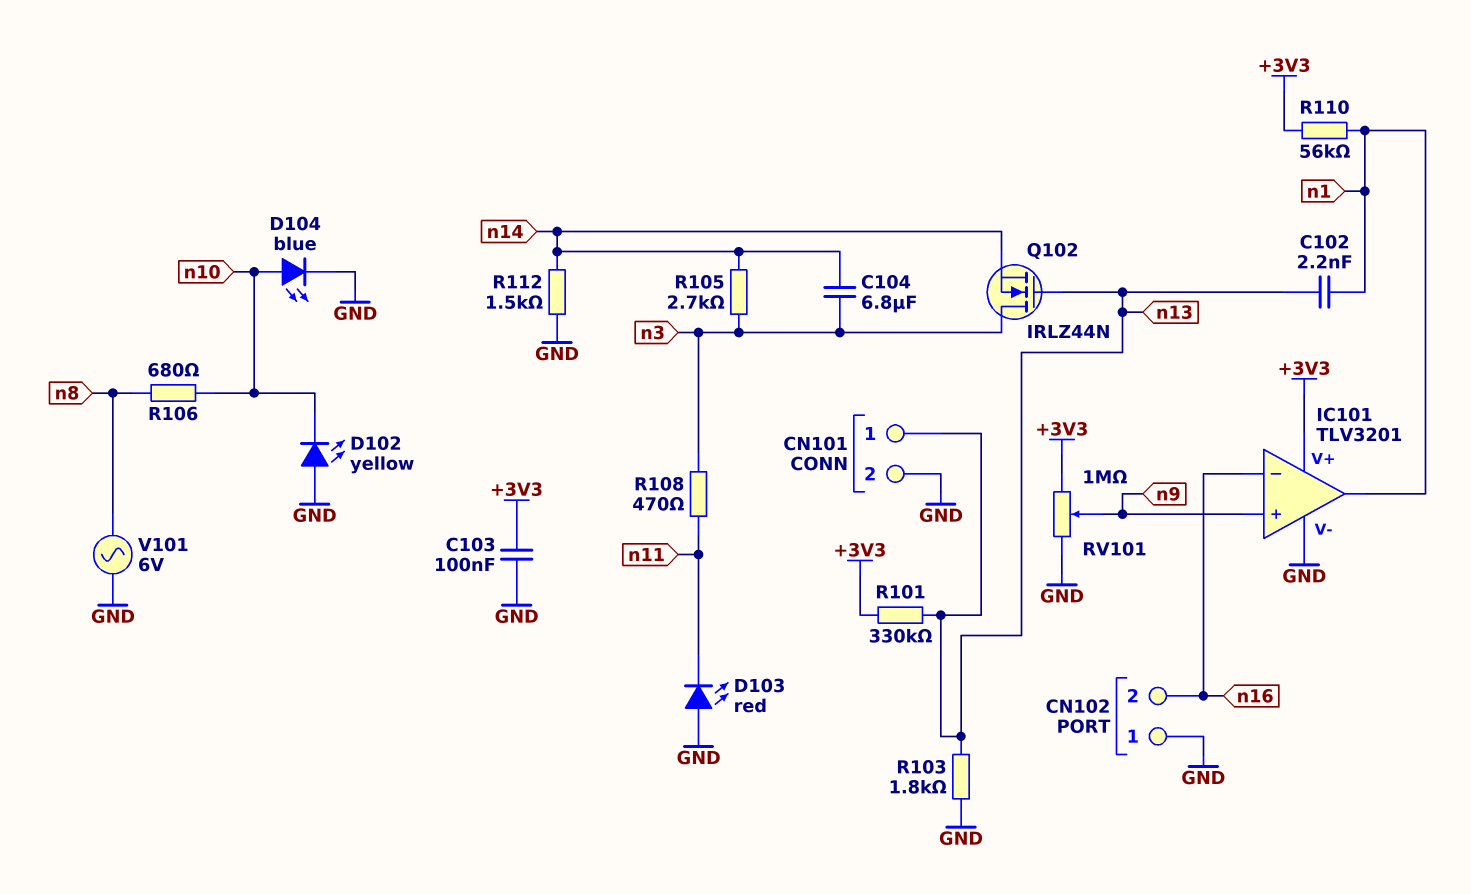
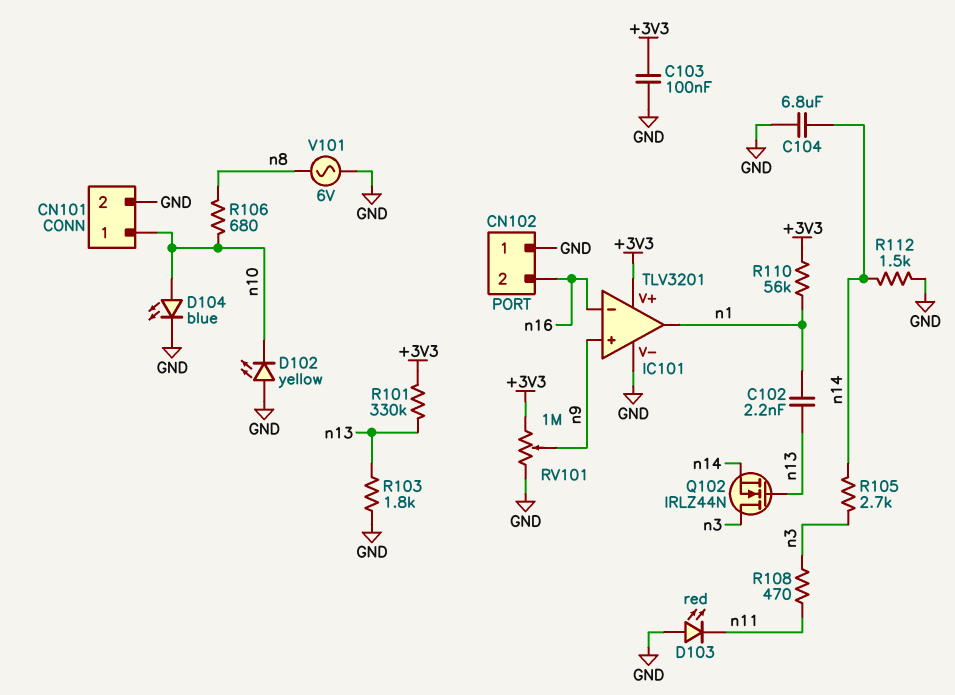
C104: 6.8uF (n3, n14) -> 6.8uF (GND, n14)
CN101 pin 1: n13 -> n10

